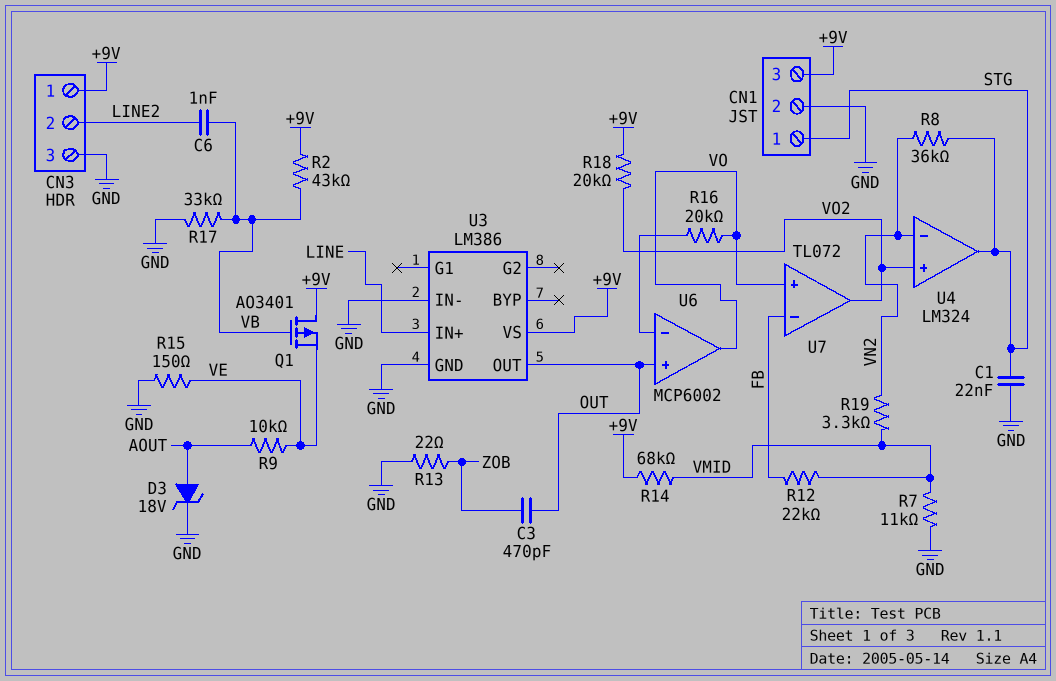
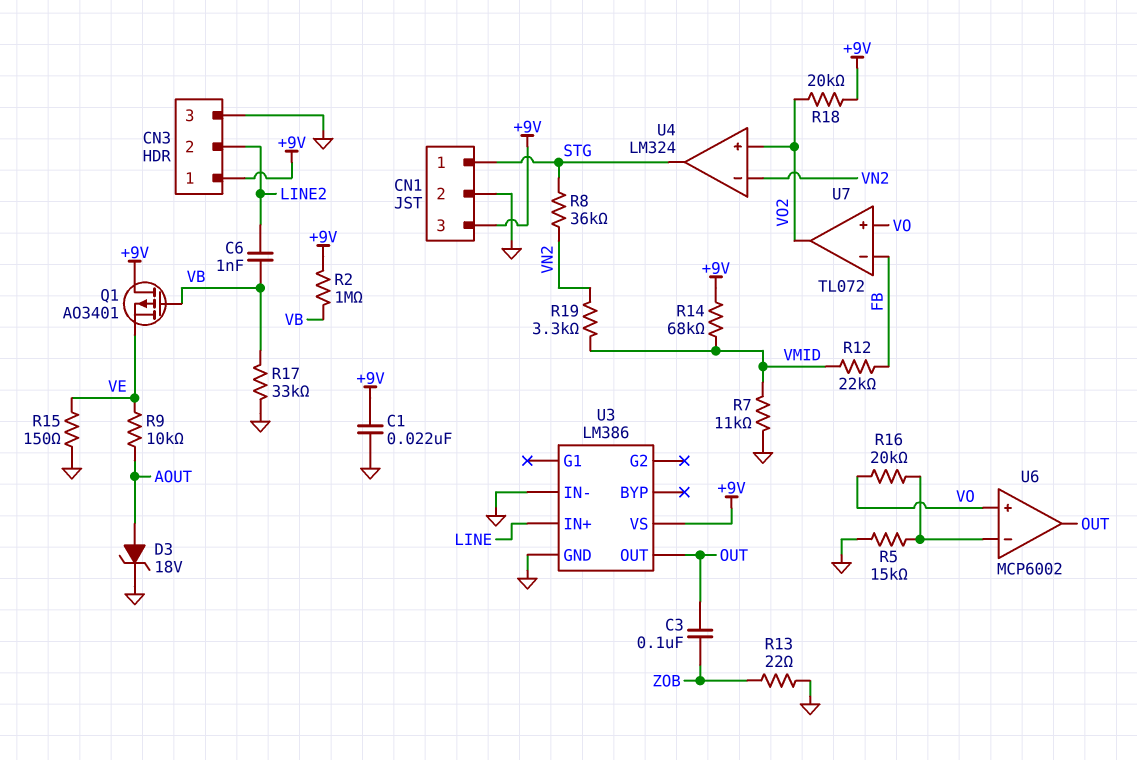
C1: 22nF (GND, STG) -> 22nF (+9V, GND)
C3: 470pF (OUT, ZOB) -> 100nF (OUT, ZOB)
R2: 43k (+9V, VB) -> 1M (+9V, VB)
R5: none -> 15k (GND, U6/in-)
U6 pin in+: OUT -> VO
U6 pin out: VO -> OUT

